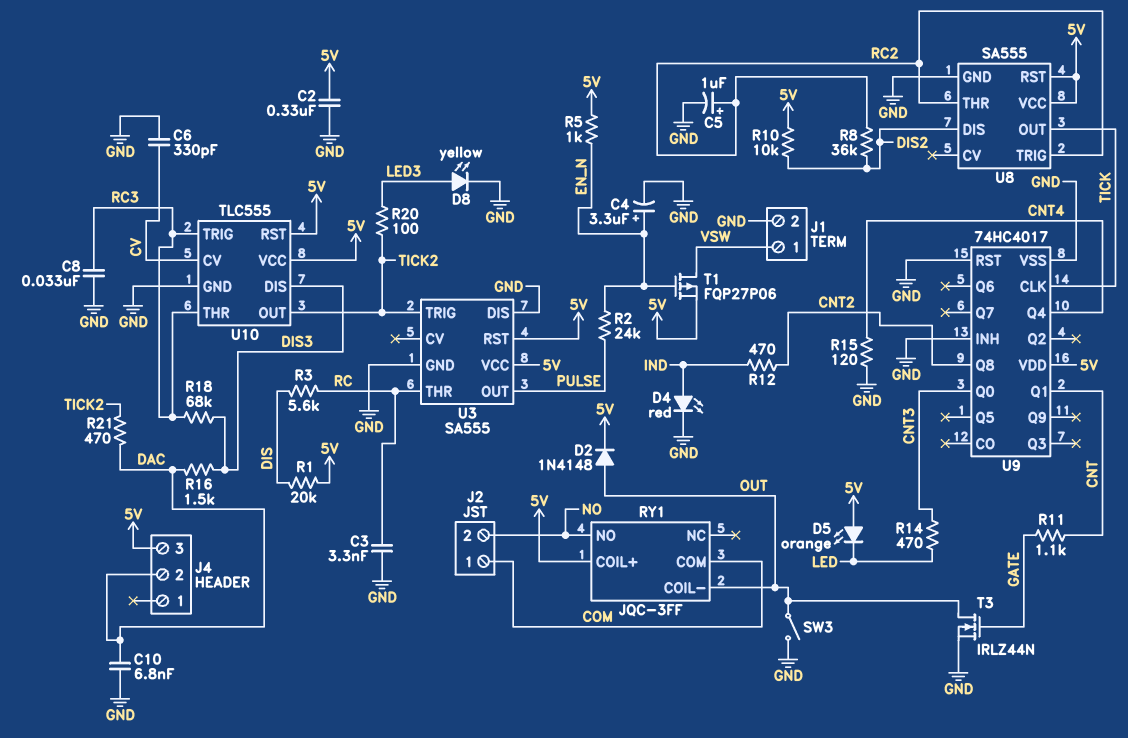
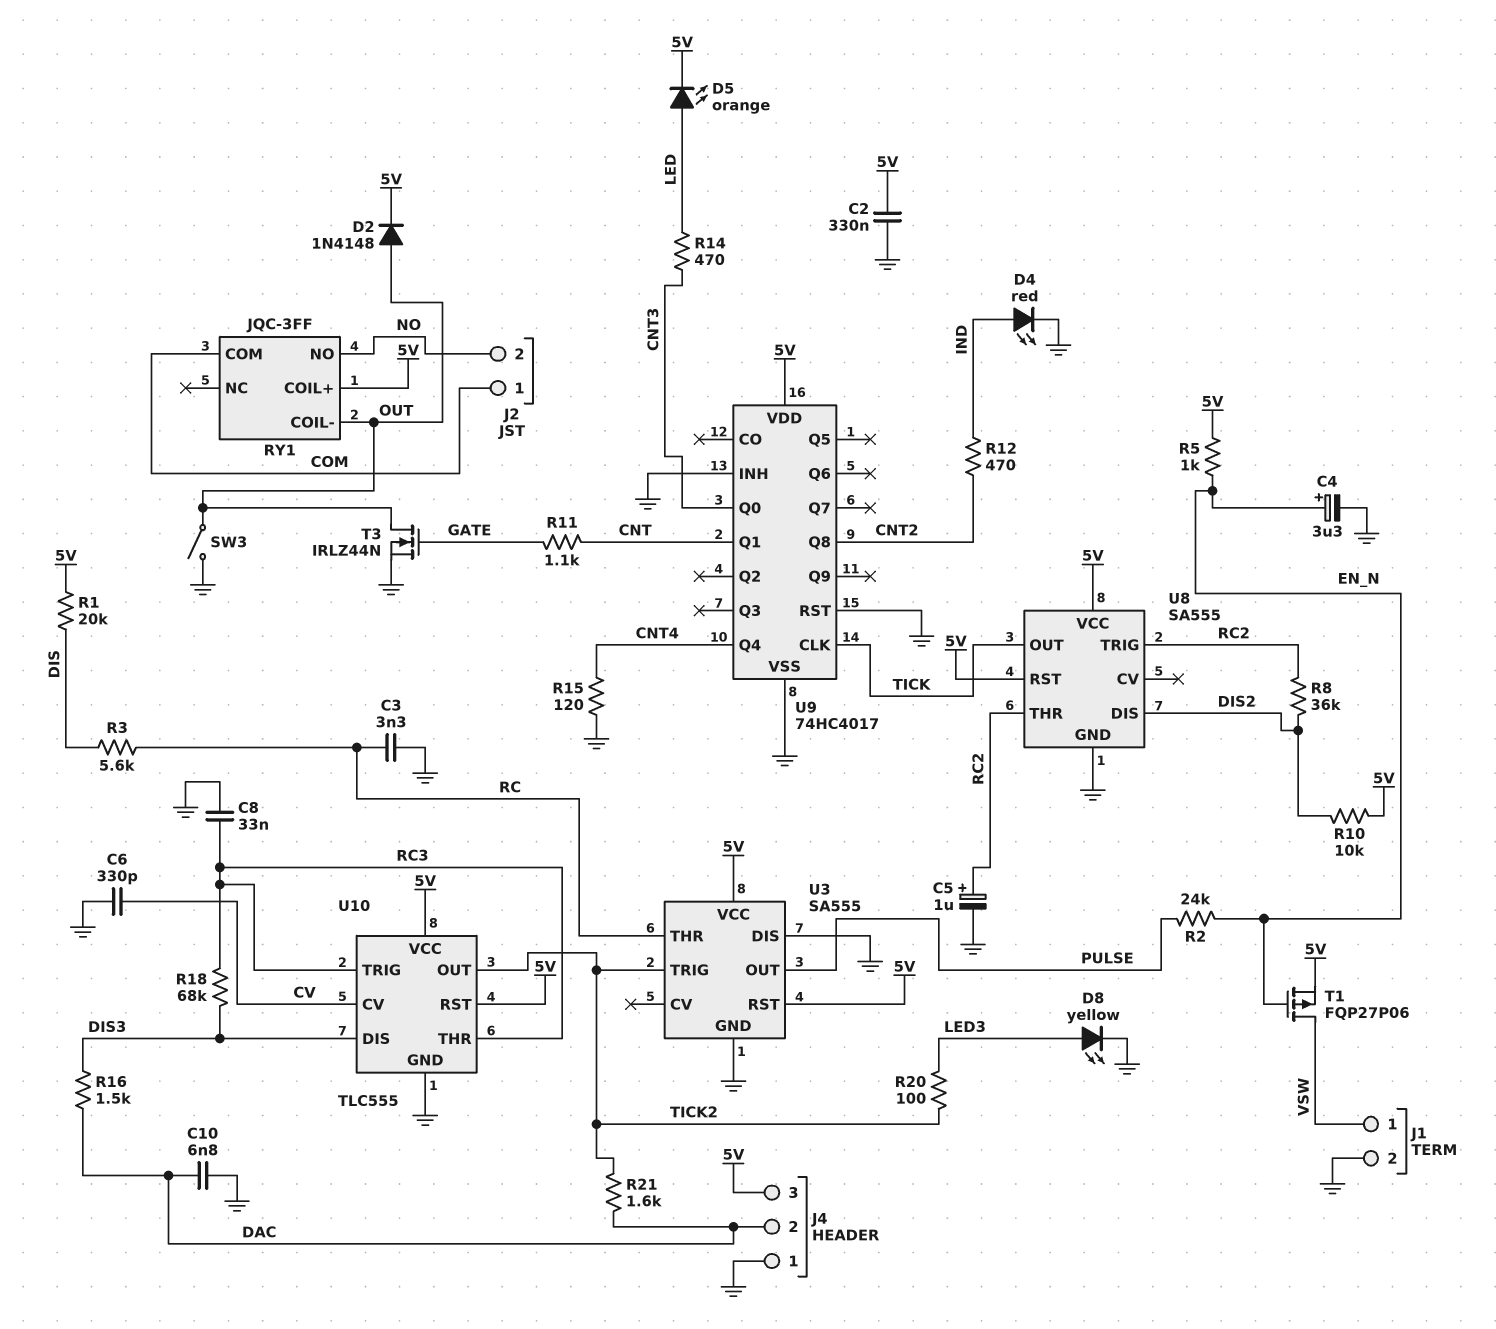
D5: LED orange (A 5V, K LED) -> LED orange (A LED, K 5V)
J4 pin 1: none -> GND
R21: 470 (DAC, TICK2) -> 1.6k (DAC, TICK2)

